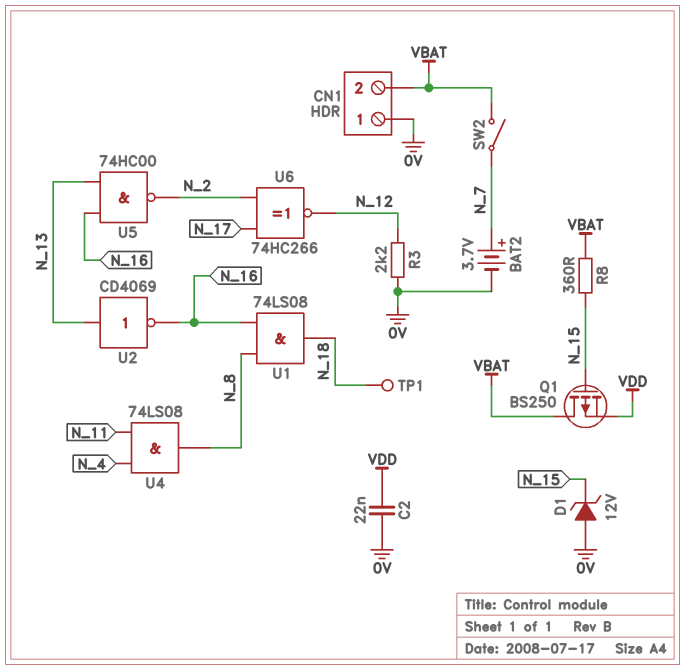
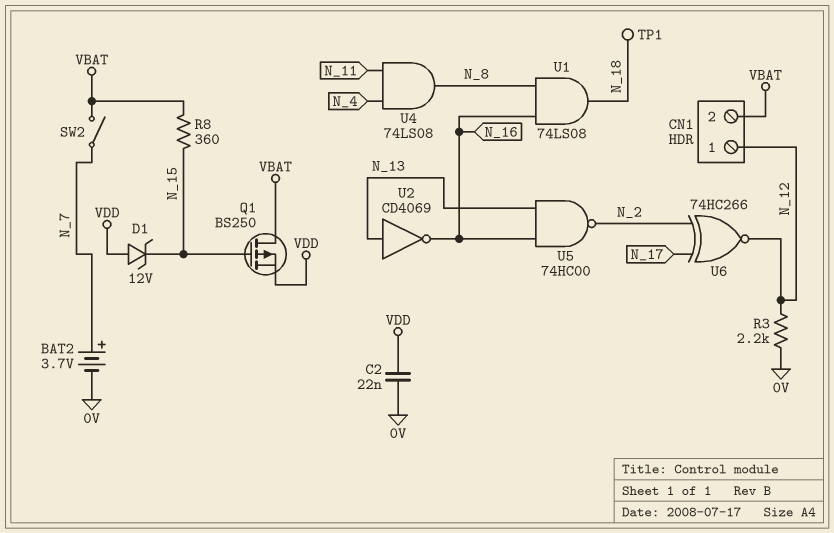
CN1 pin 1: 0V -> N_12
D1: zener 12V (A 0V, K N_15) -> zener 12V (A VDD, K N_15)

